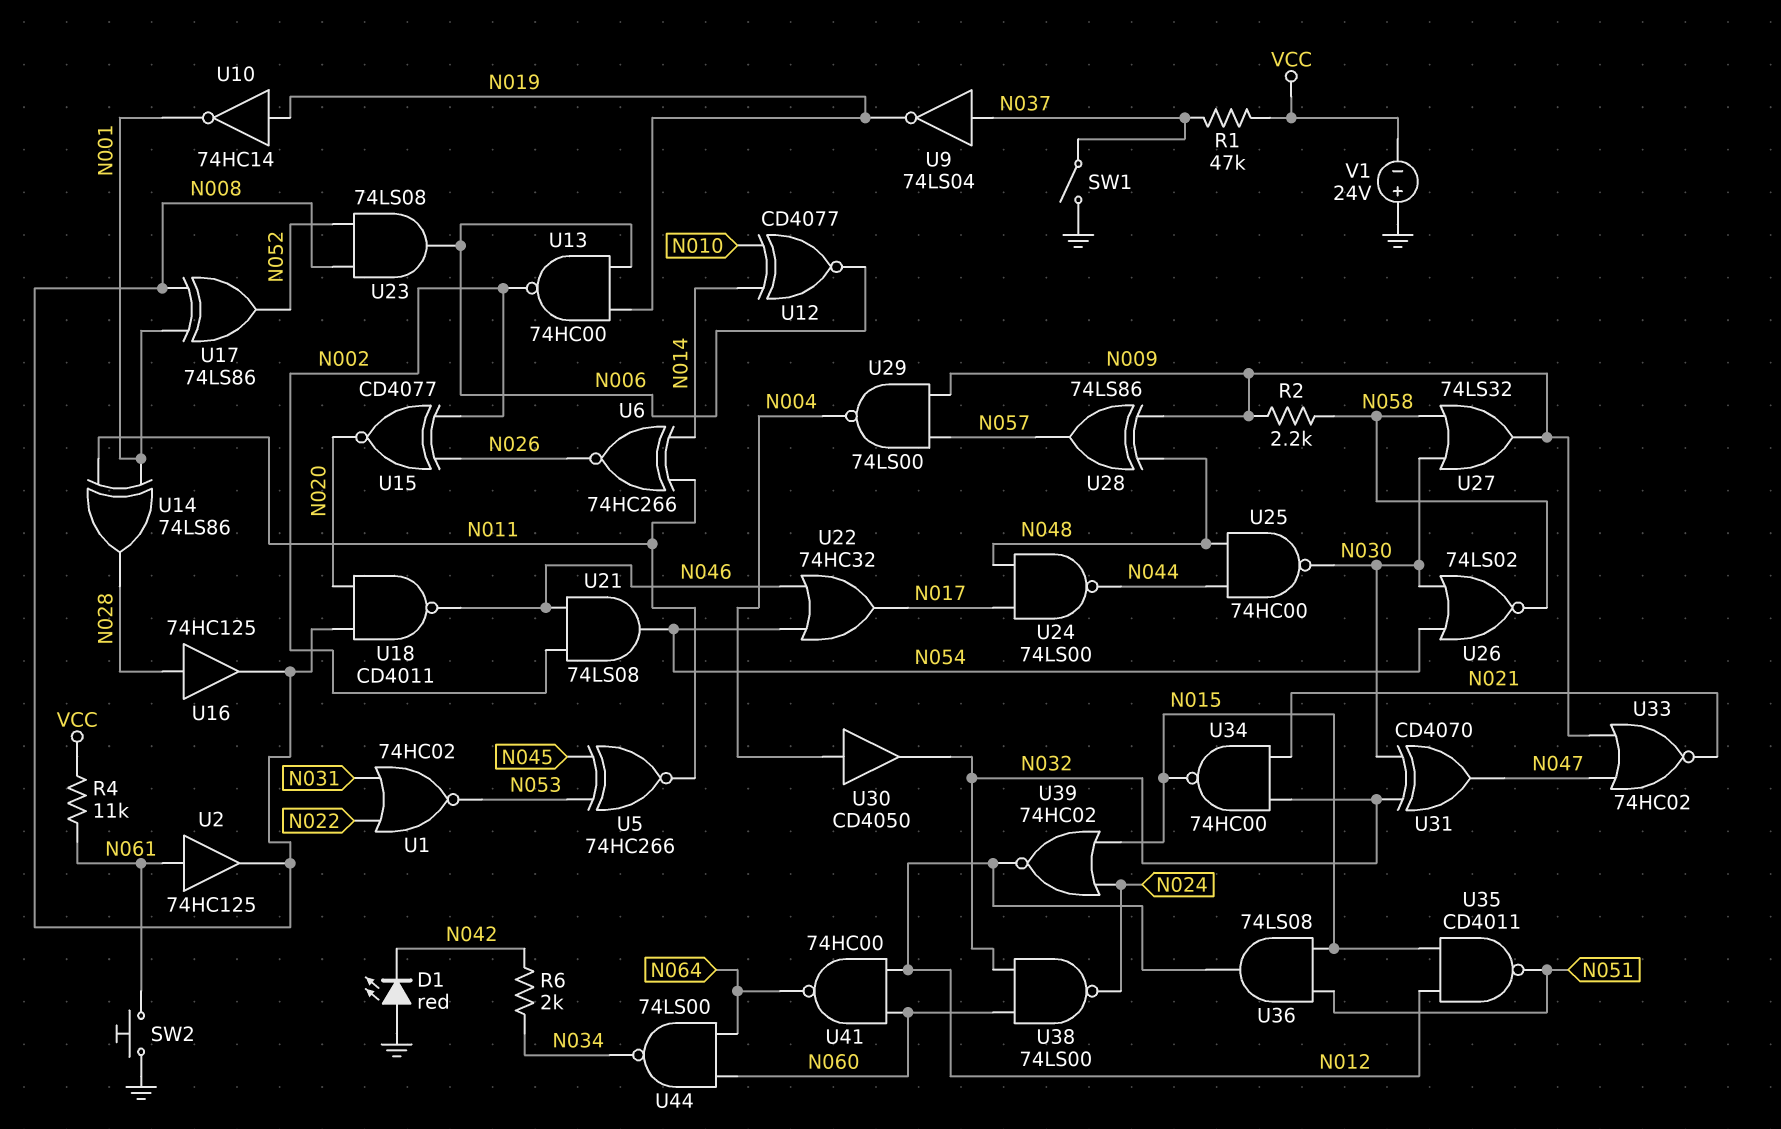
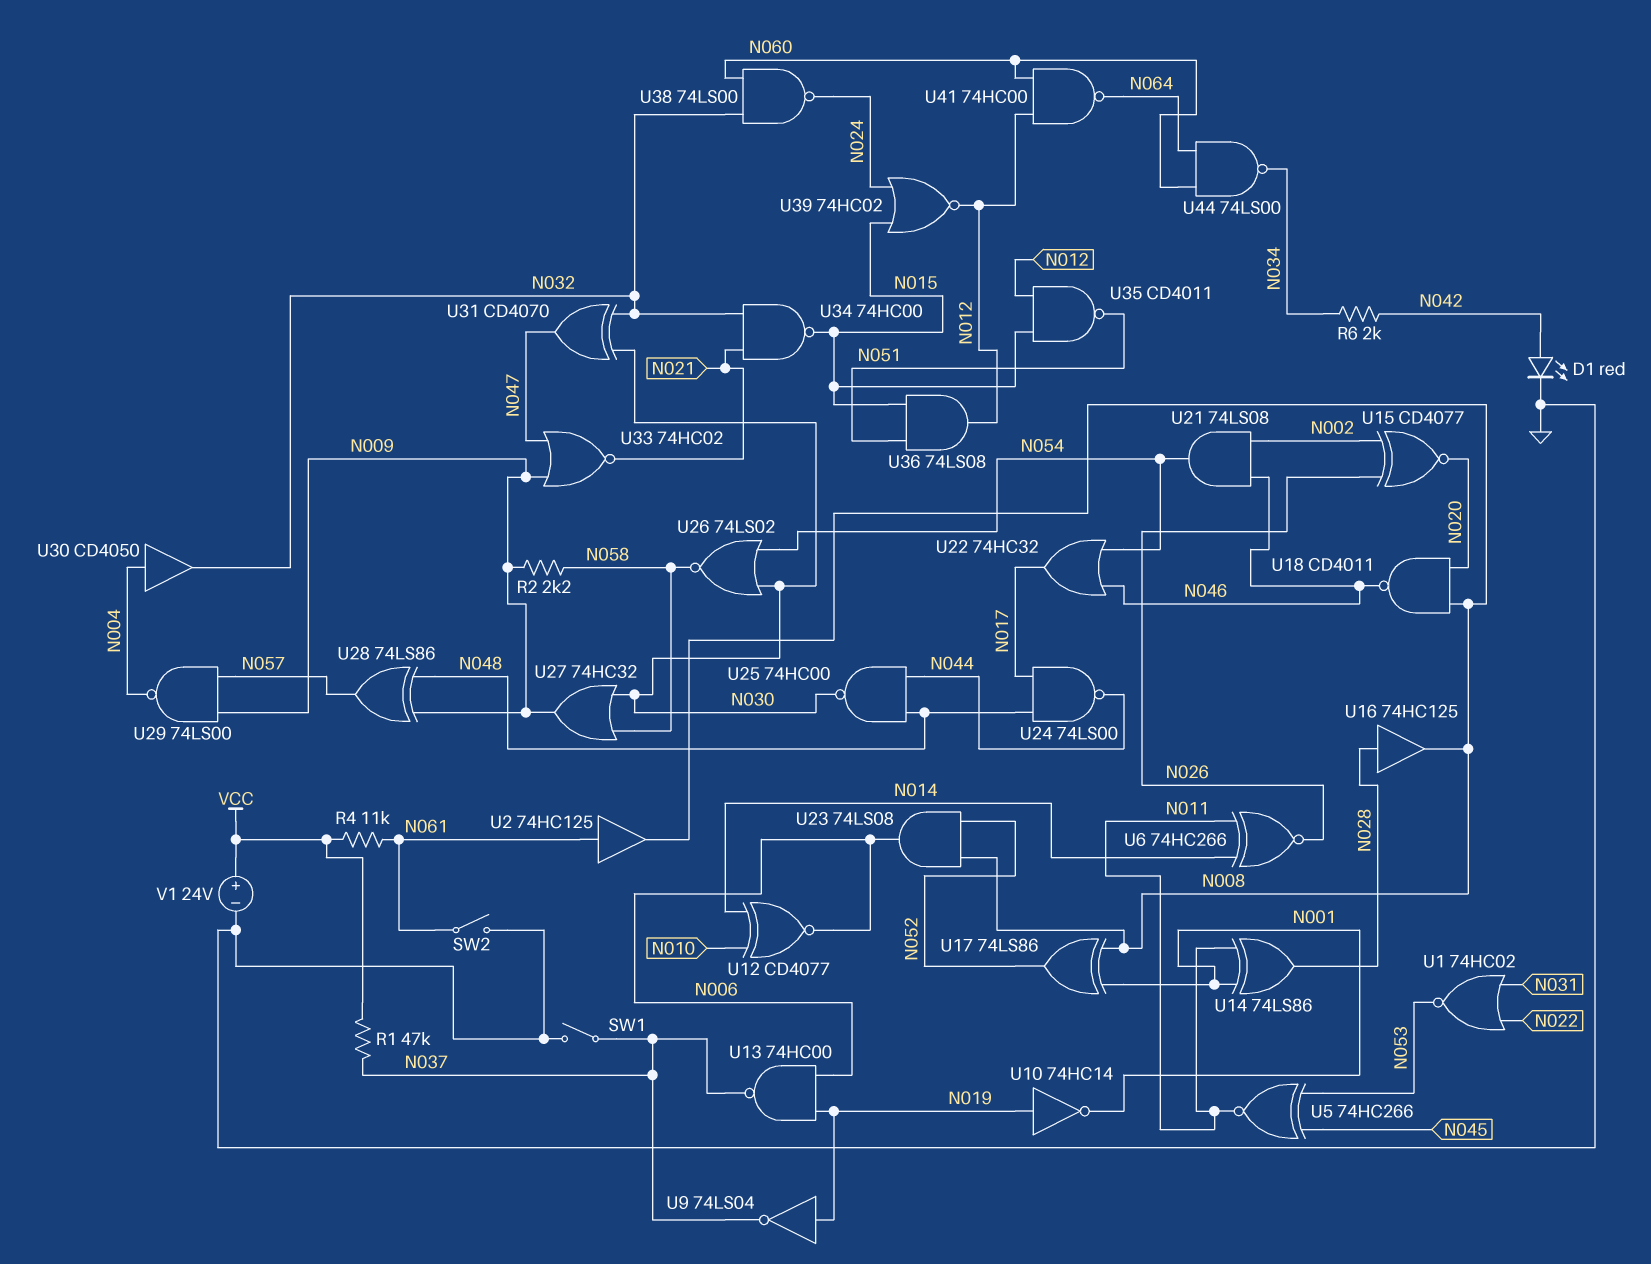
D1: LED red (A GND, K N042) -> LED red (A N042, K GND)
SW2: button (GND, N061) -> switch (GND, N061)
U9: NOT 74LS04 (in N037, out N019) -> NOT 74LS04 (in N019, out N037)
U13: NAND 74HC00 (in N006, in N019, out N002) -> NAND 74HC00 (in N006, in N019, out N037)
U27: OR 74LS32 (in N030, in N058, out N009) -> OR 74HC32 (in N030, in N058, out N009)
V1: 24V (plus GND, minus VCC) -> 24V (plus VCC, minus GND)

